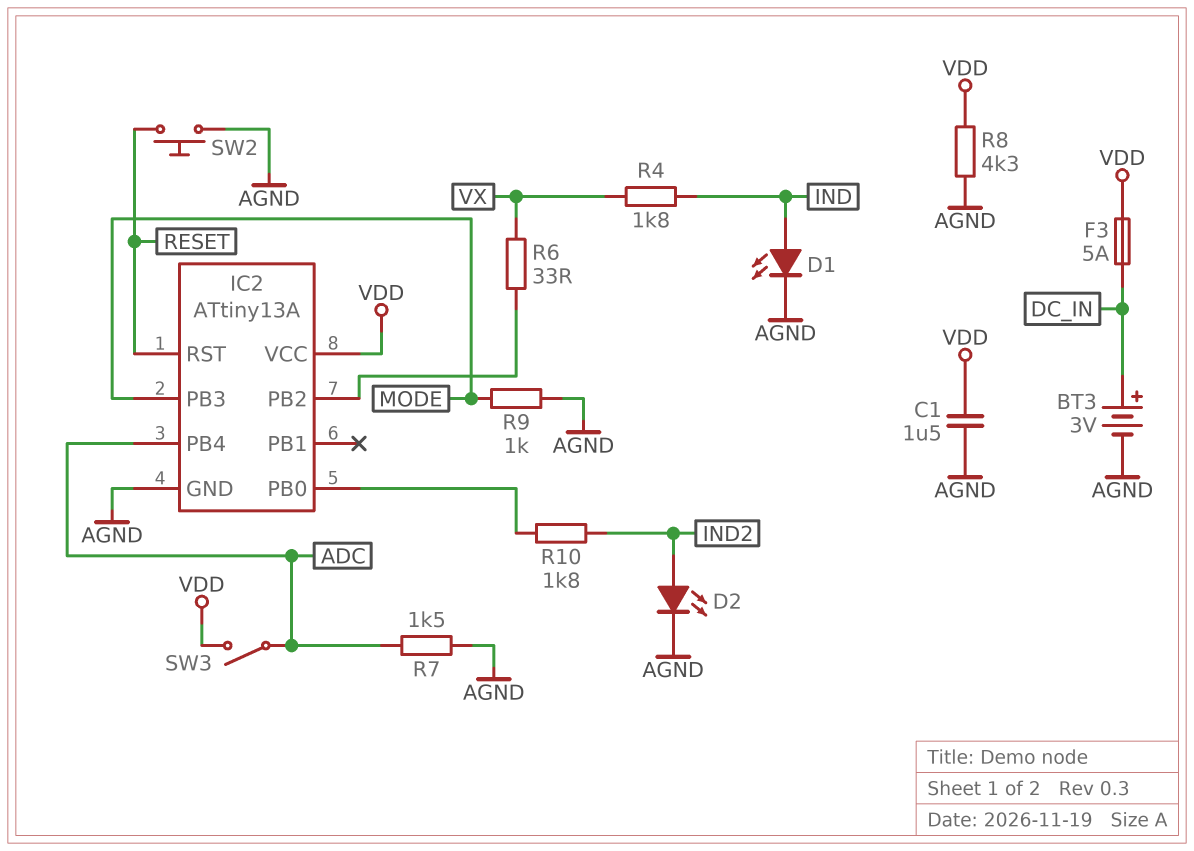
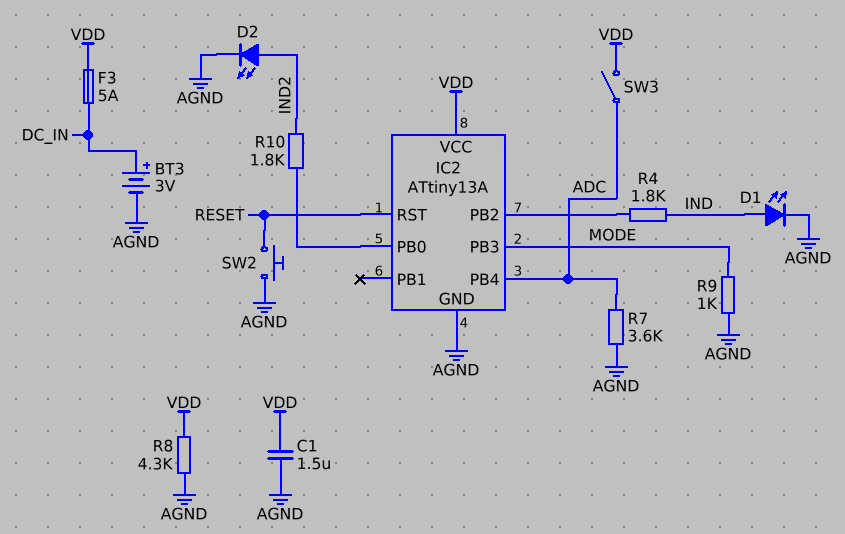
R4: 1.8k (IND, VX) -> 1.8k (IC2/PB2, IND)
R6: 33 (IC2/PB2, VX) -> none
R7: 1.5k (ADC, AGND) -> 3.6k (ADC, AGND)

